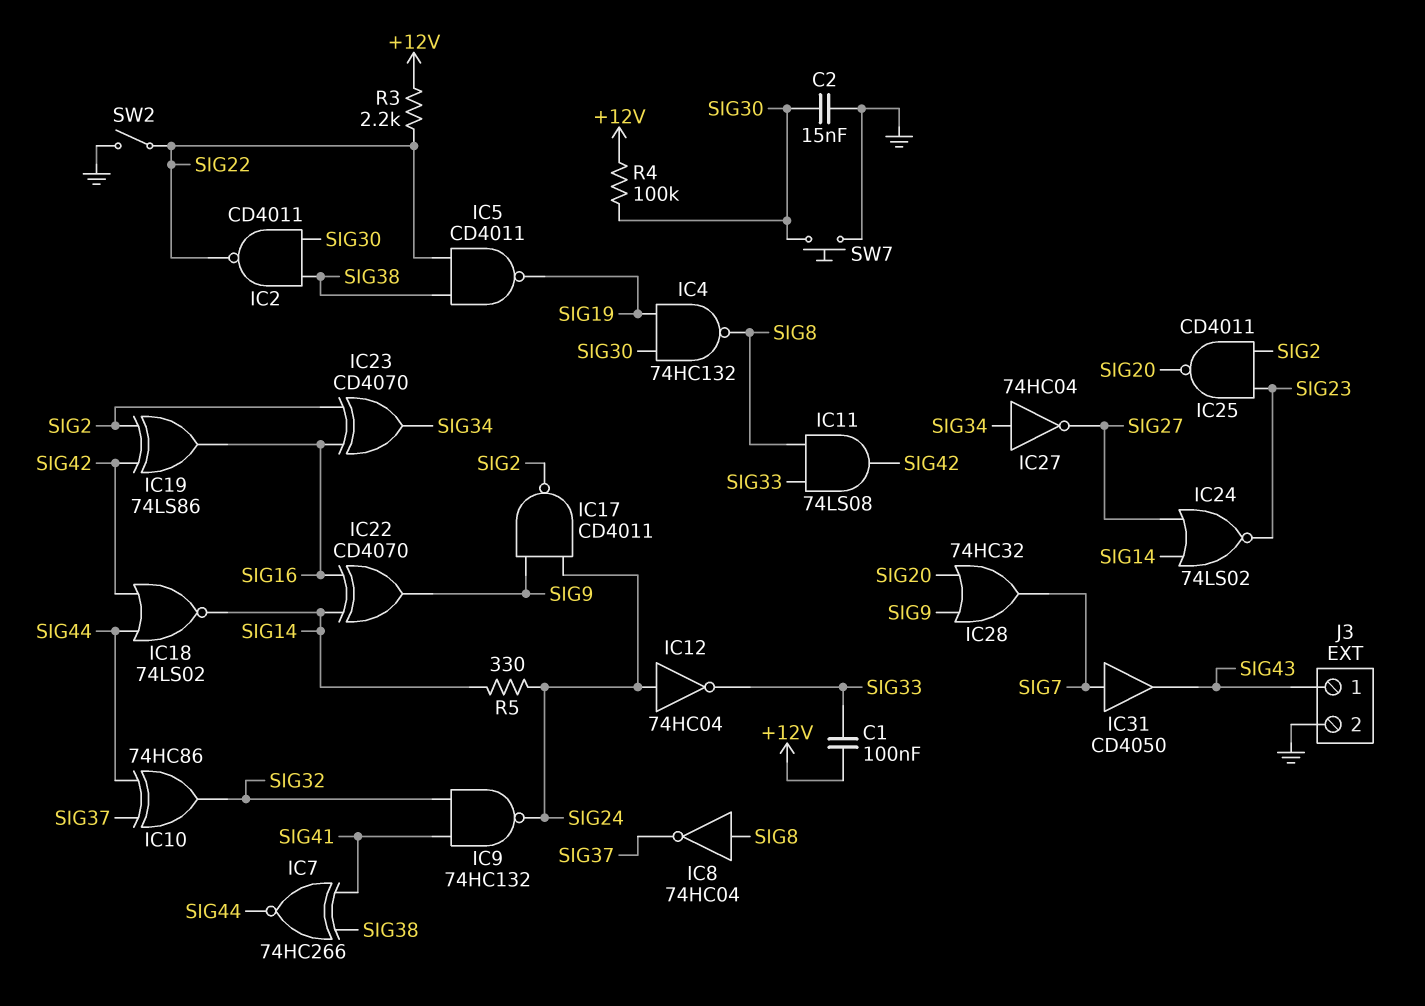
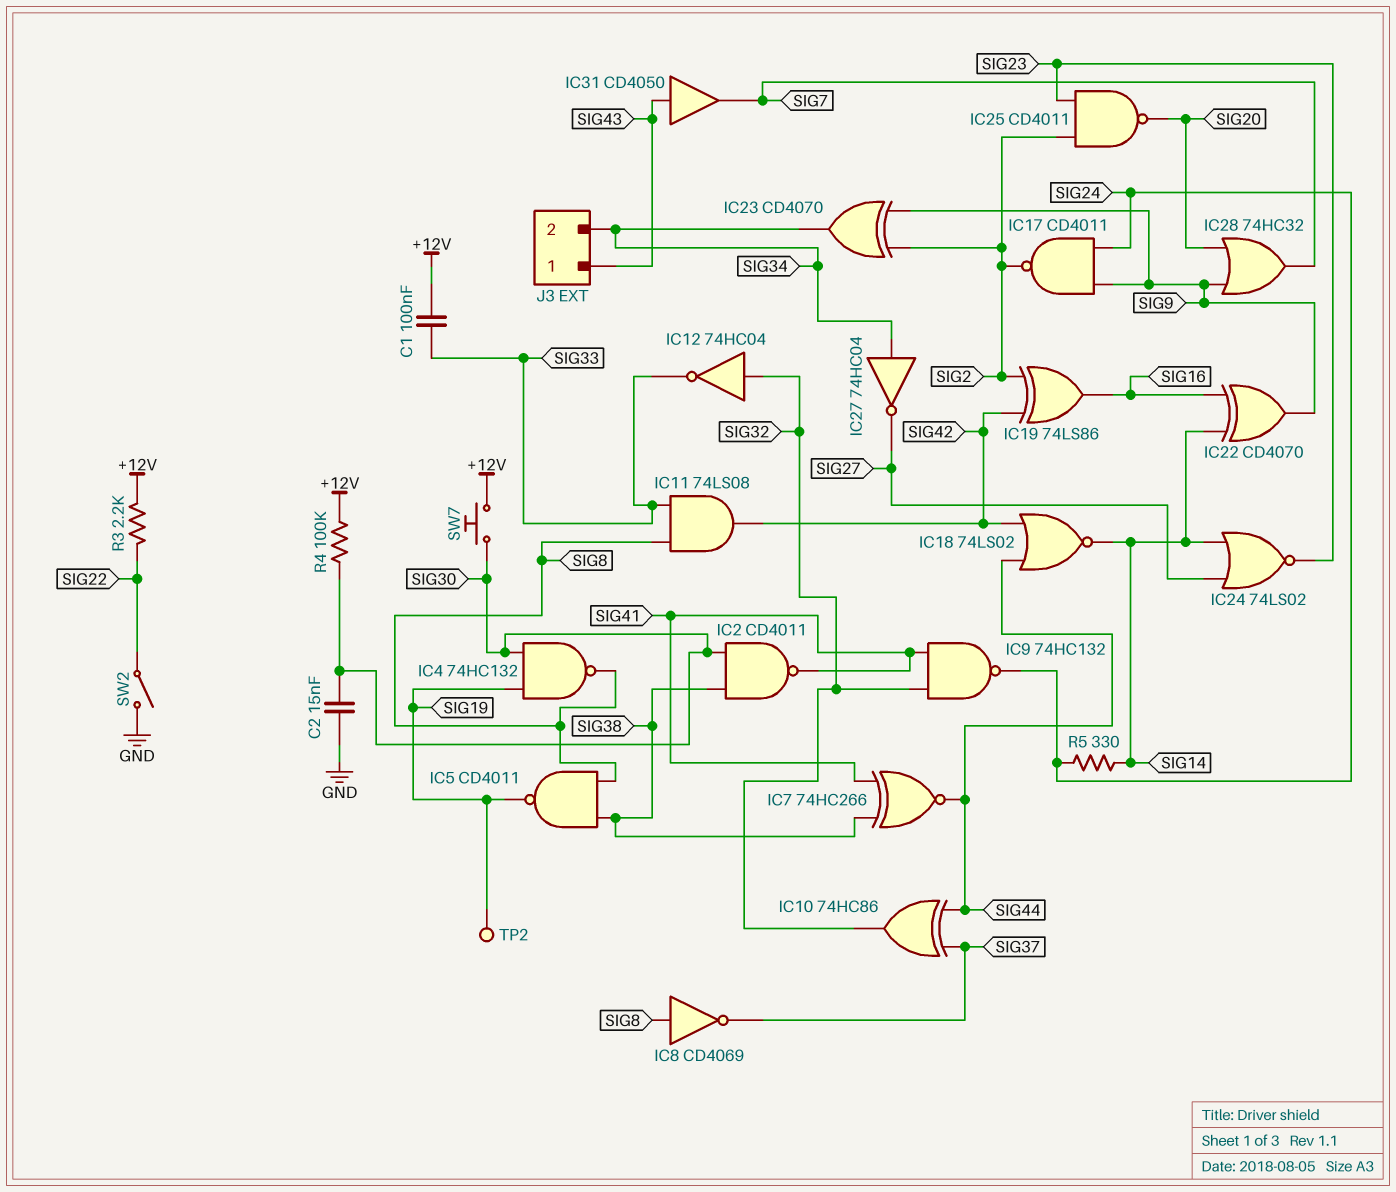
IC2: NAND CD4011 (in SIG30, in SIG38, out SIG22) -> NAND CD4011 (in SIG30, in SIG38, out SIG41)
IC5: NAND CD4011 (in SIG22, in SIG38, out SIG19) -> NAND CD4011 (in SIG8, in SIG38, out SIG19)
IC8: NOT 74HC04 (in SIG8, out SIG37) -> NOT CD4069 (in SIG8, out SIG37)
IC12: NOT 74HC04 (in SIG24, out SIG33) -> NOT 74HC04 (in SIG32, out SIG33)
IC23: XOR CD4070 (in SIG2, in SIG16, out SIG34) -> XOR CD4070 (in SIG2, in SIG9, out SIG34)
IC31: buffer CD4050 (in SIG7, out SIG43) -> buffer CD4050 (in SIG43, out SIG7)
J3 pin 2: GND -> SIG34
SW7: button (GND, SIG30) -> button (+12V, SIG30)
TP2: none -> test point (SIG19)

